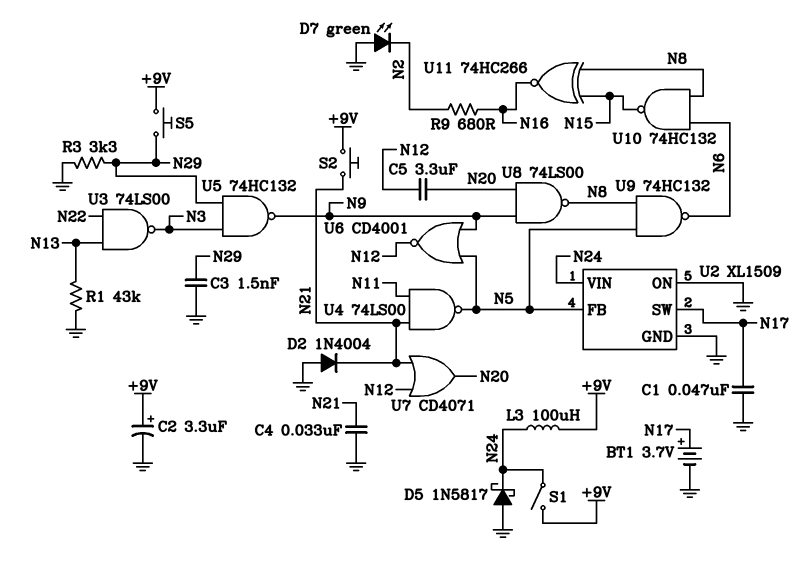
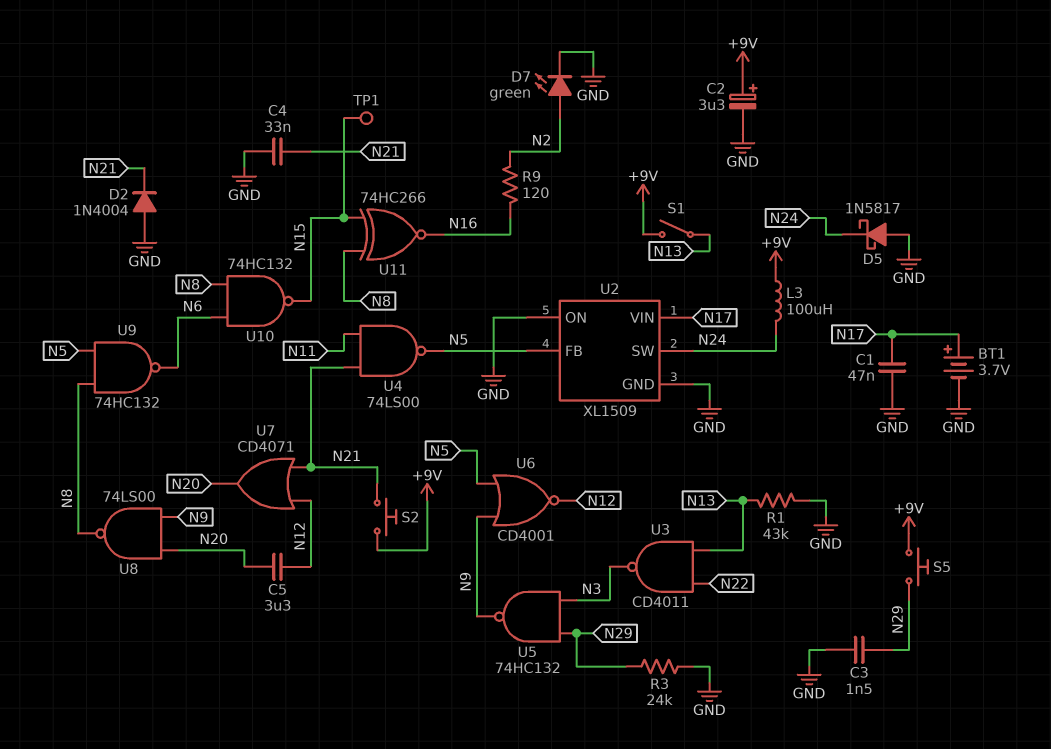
D7: LED green (A GND, K N2) -> LED green (A N2, K GND)
R3: 3.3k (GND, N29) -> 24k (GND, N29)
R9: 680 (N2, N16) -> 120 (N2, N16)
S1: switch (+9V, N24) -> switch (+9V, N13)
TP1: none -> test point (N15)
U2 pin SW: N17 -> N24
U2 pin VIN: N24 -> N17
U3: NAND 74LS00 (in N13, in N22, out N3) -> NAND CD4011 (in N13, in N22, out N3)

